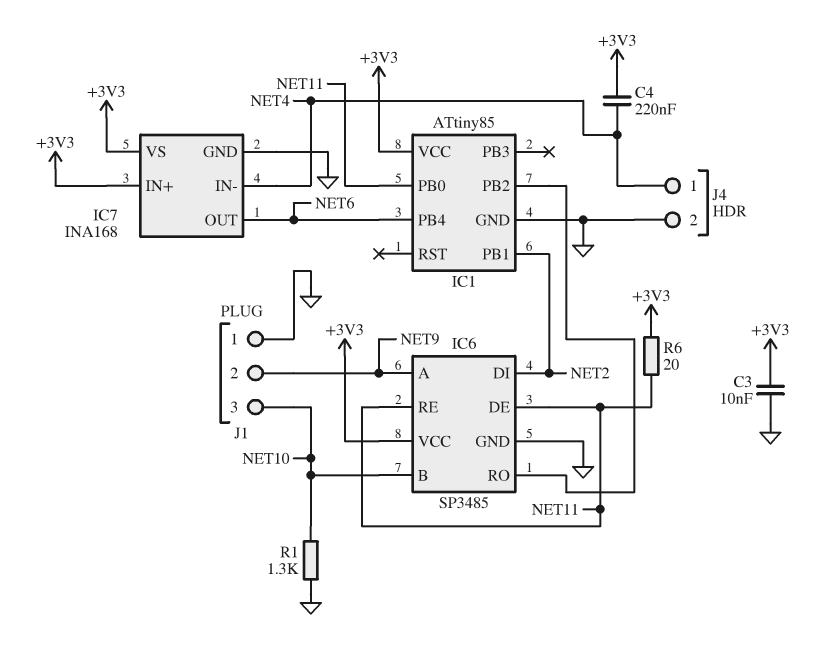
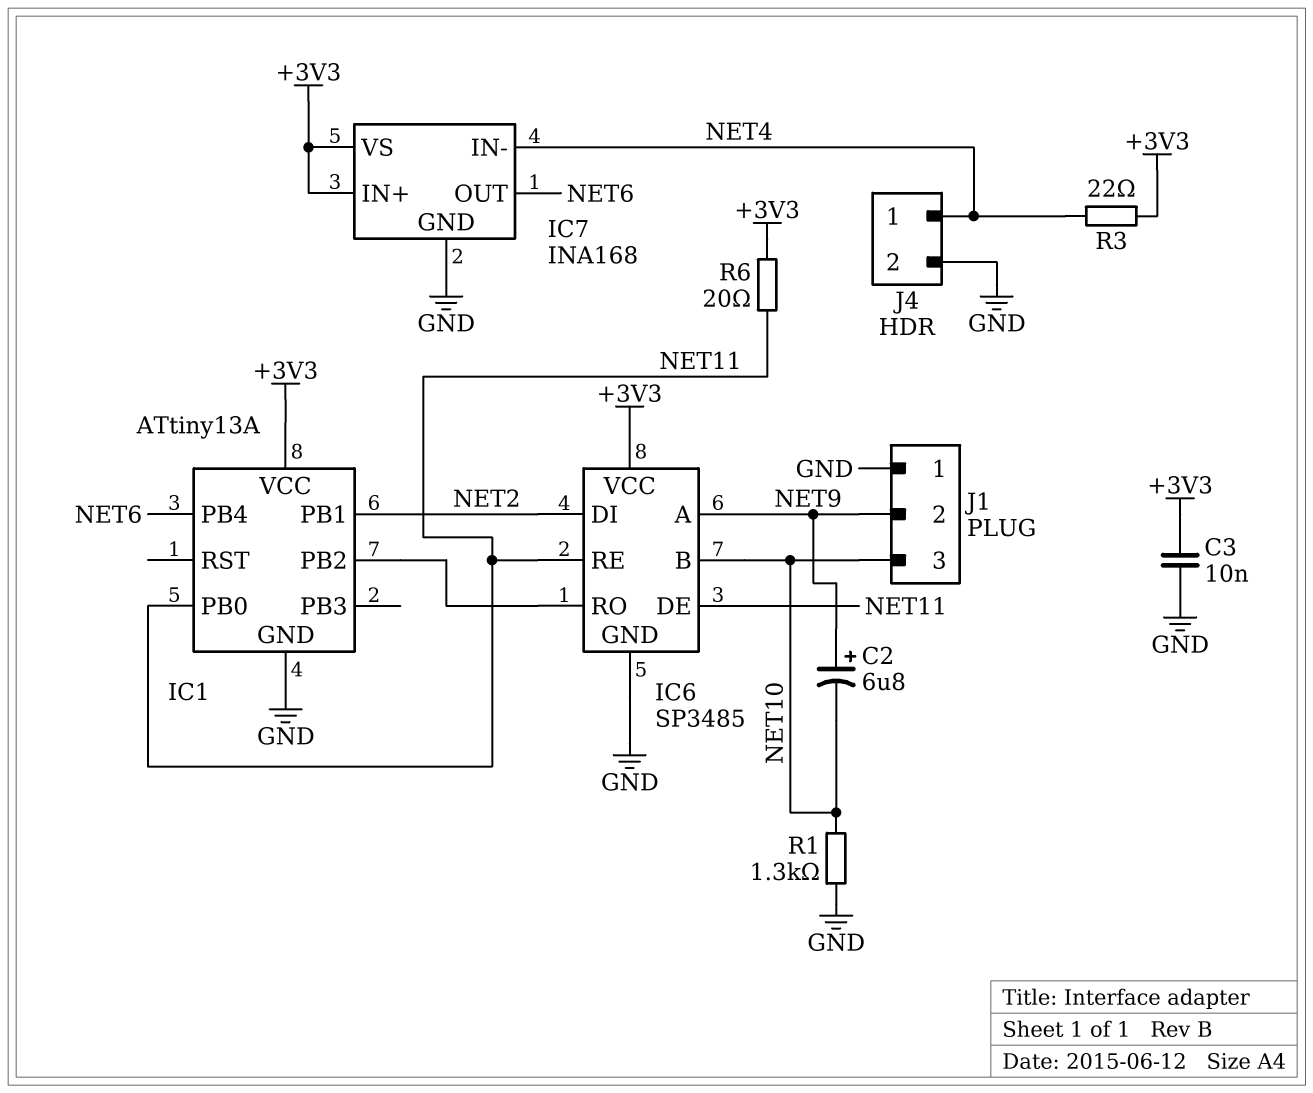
C2: none -> 6.8uF (plus NET9, minus NET10)
C4: 220nF (+3V3, NET4) -> none
IC1: ATtiny85 -> ATtiny13A
R3: none -> 22 (+3V3, NET4)

